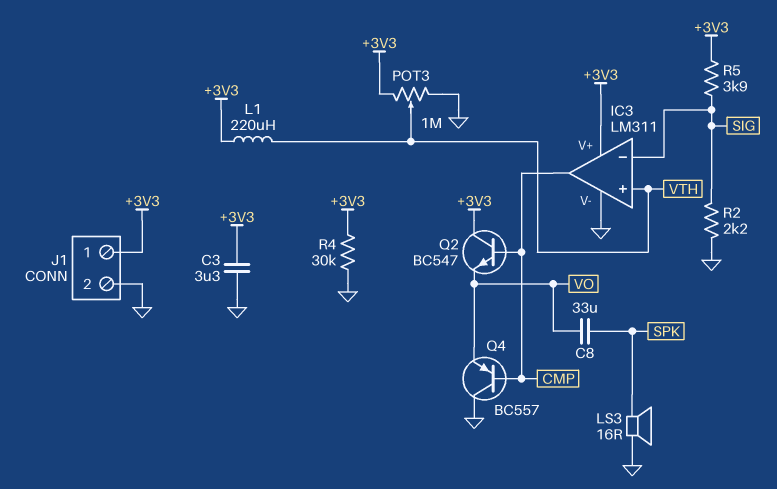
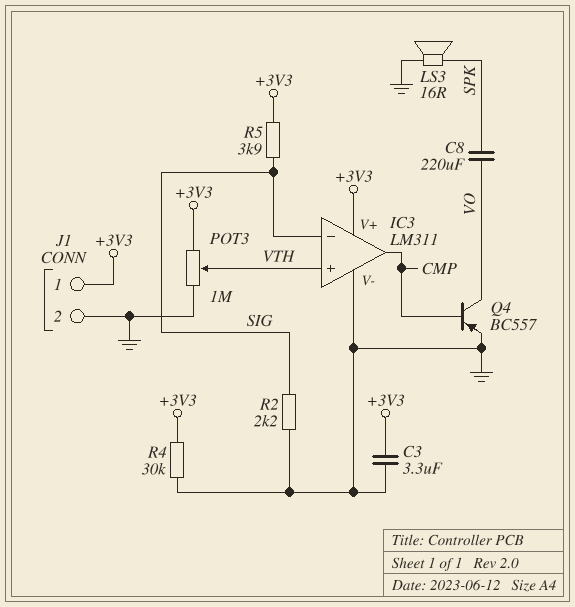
C8: 33uF (SPK, VO) -> 220uF (SPK, VO)
L1: 220uH (+3V3, VTH) -> none
Q2: NPN BC547 (B CMP, C +3V3, E VO) -> none
Q4: PNP BC557 (B CMP, C GND, E VO) -> PNP BC557 (B CMP, C VO, E GND)

